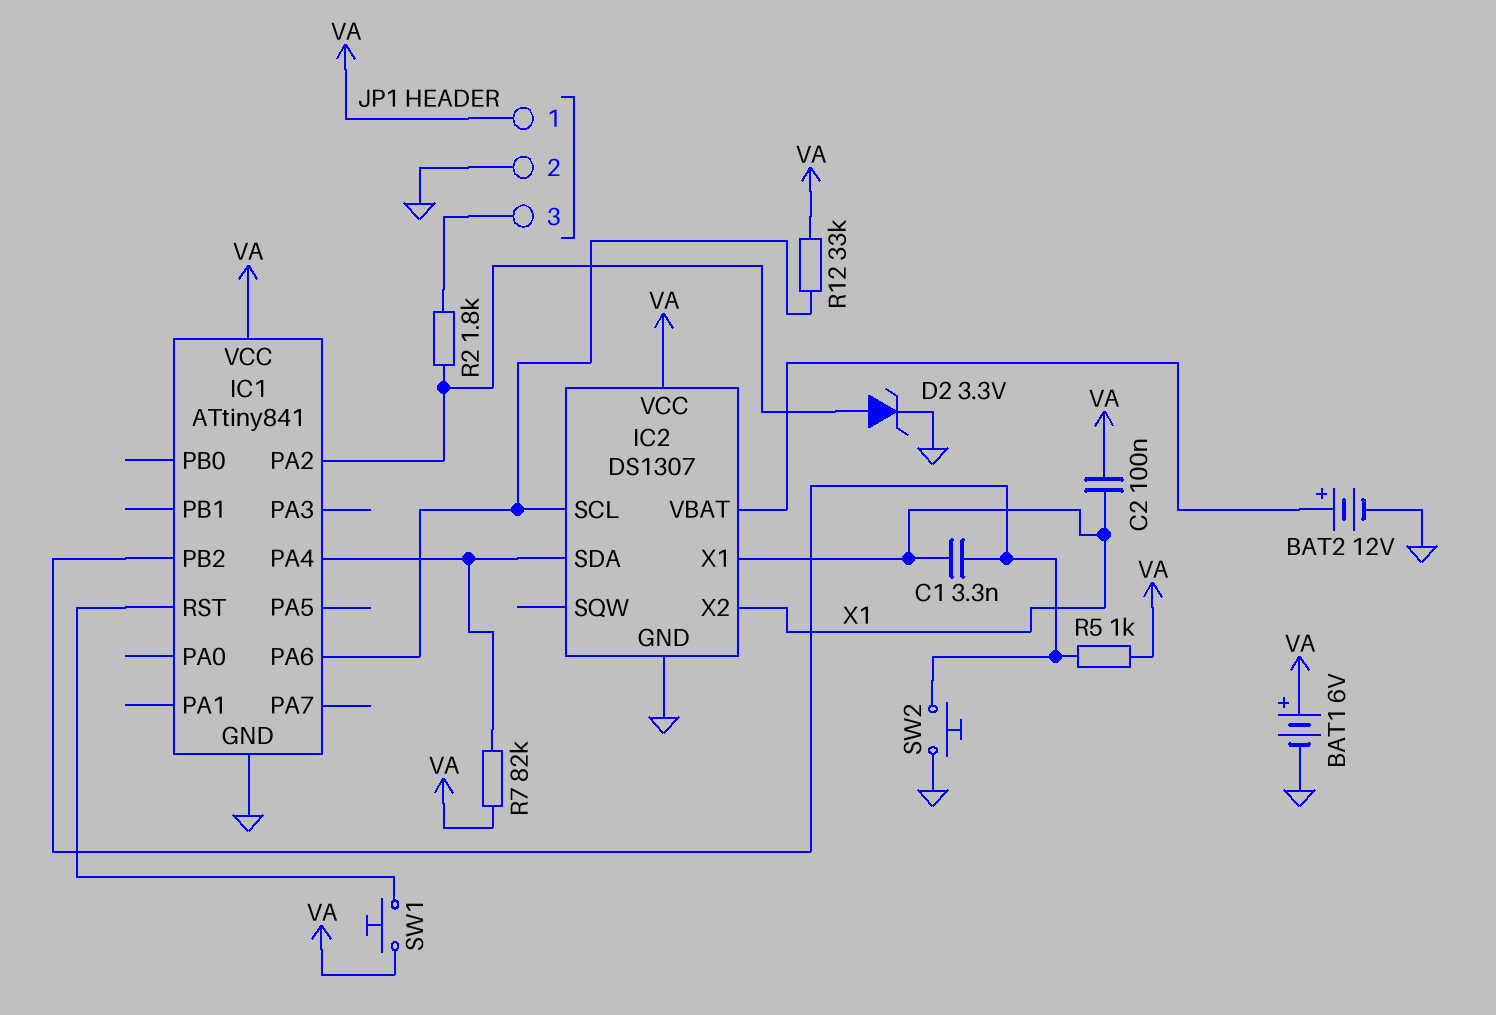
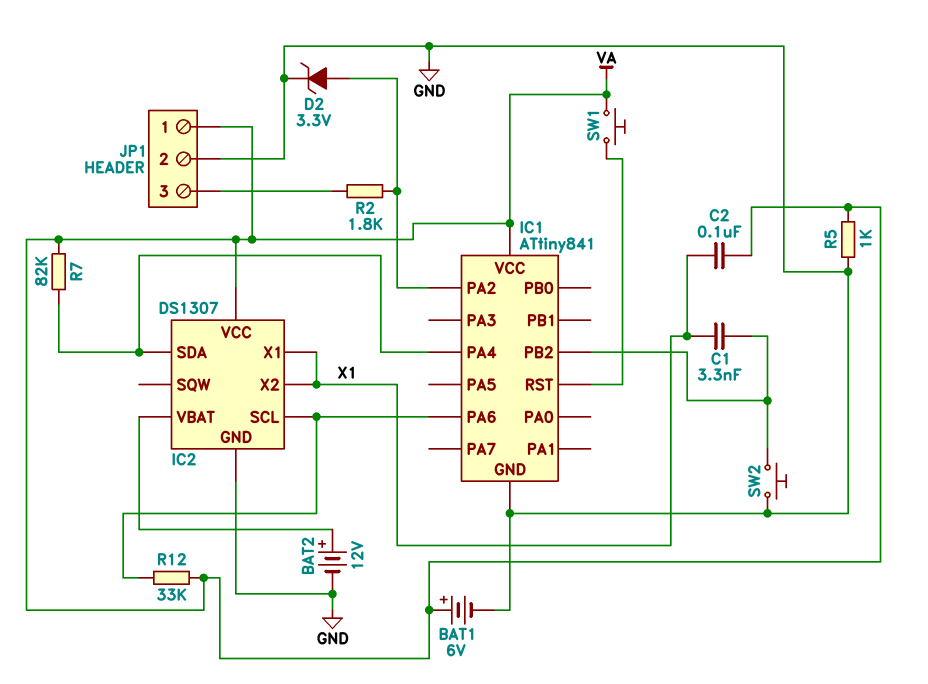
R5: 1k (IC1/PB2, VA) -> 1k (GND, VA)

